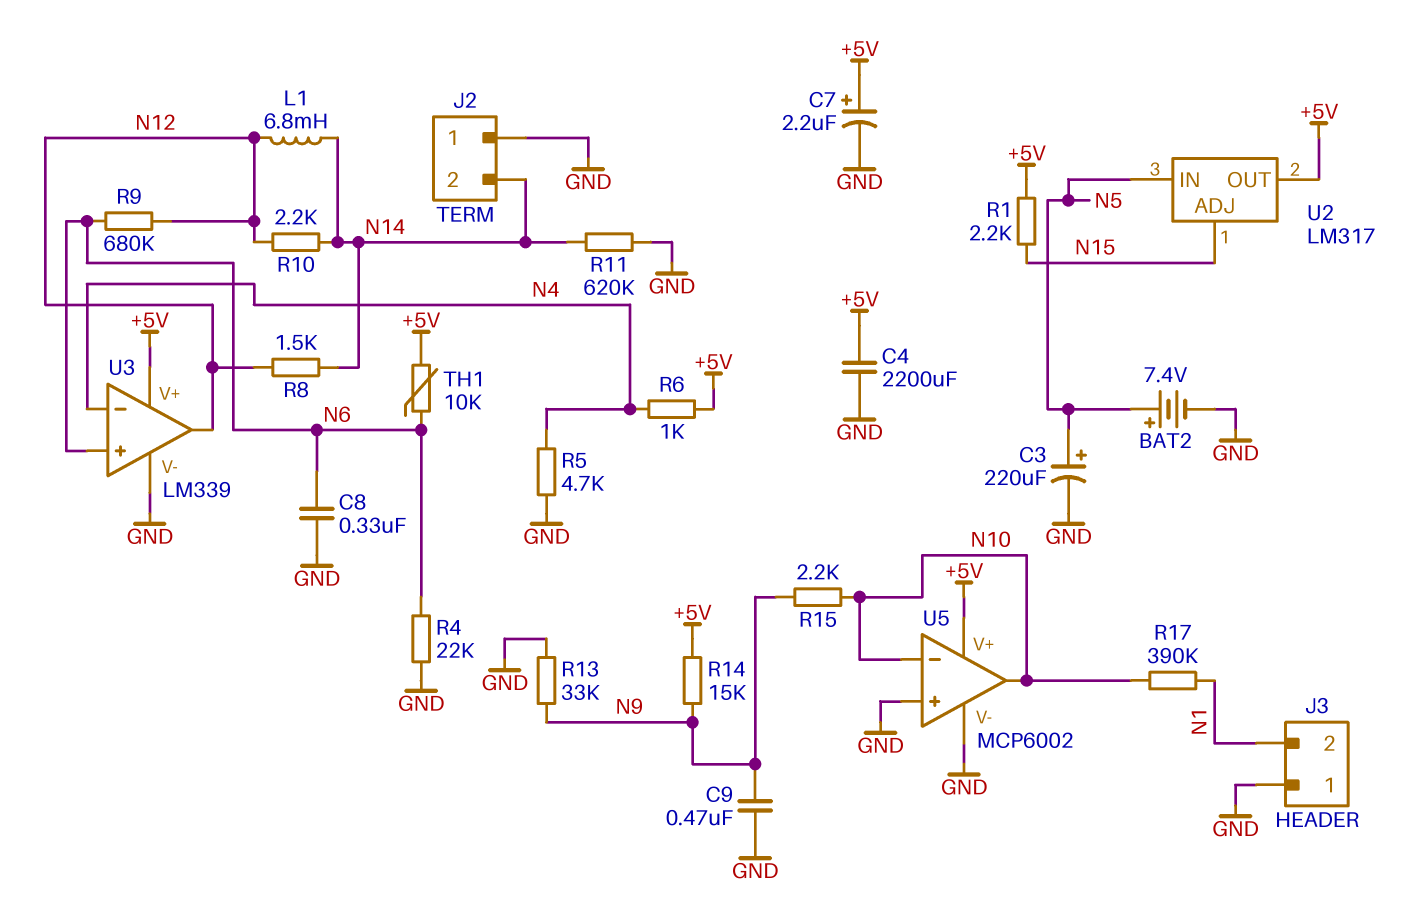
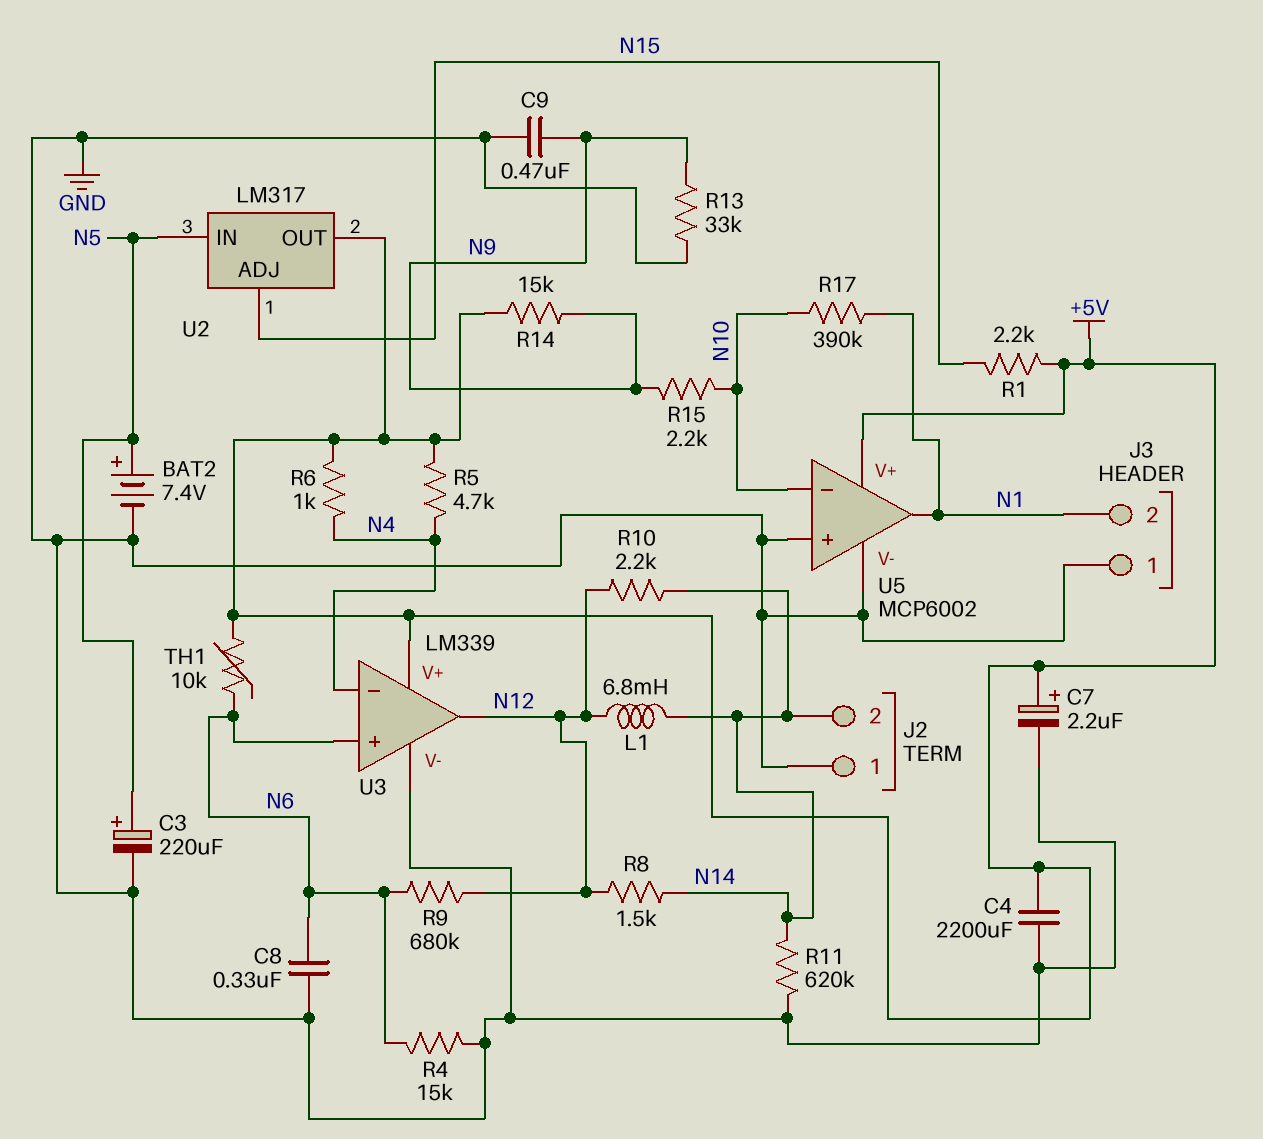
R4: 22k (GND, N6) -> 15k (GND, N6)
R5: 4.7k (GND, N4) -> 4.7k (+5V, N4)
U5 pin out: N10 -> N1

